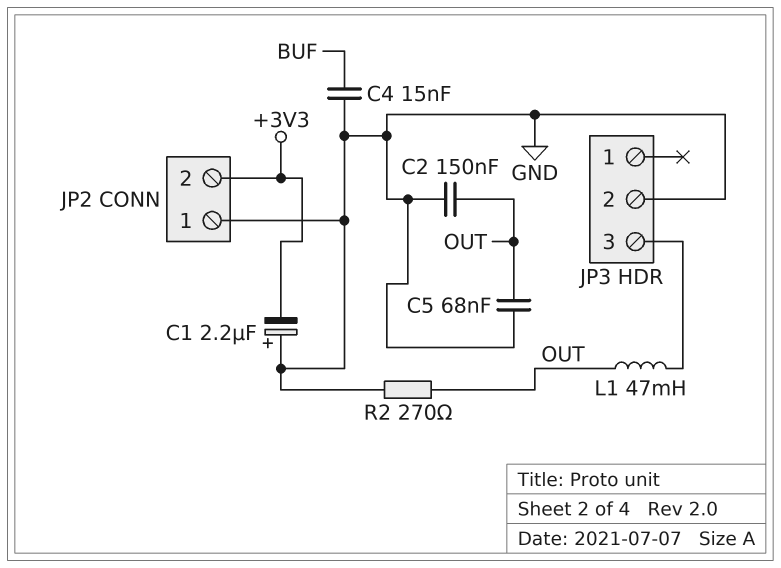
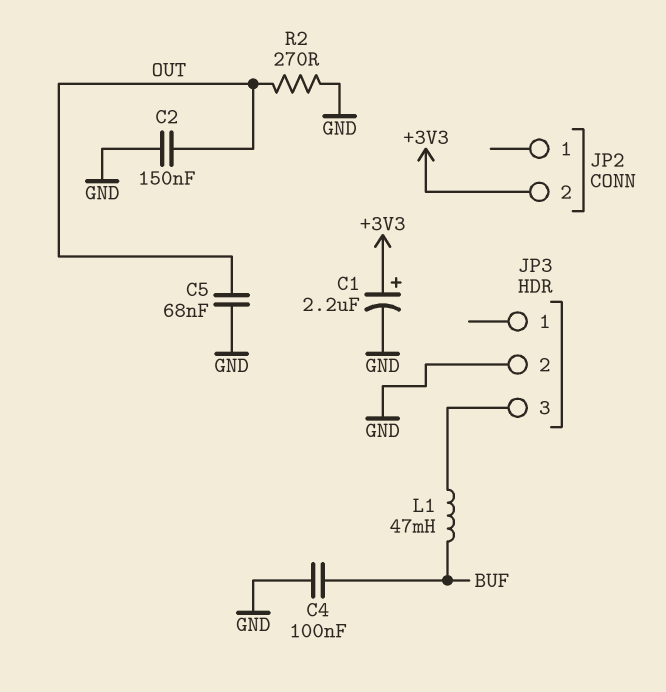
C1: 2.2uF (plus GND, minus +3V3) -> 2.2uF (plus +3V3, minus GND)
C4: 15nF (BUF, GND) -> 100nF (BUF, GND)
JP2 pin 1: GND -> none
L1: 47mH (JP3/3, OUT) -> 47mH (BUF, JP3/3)

